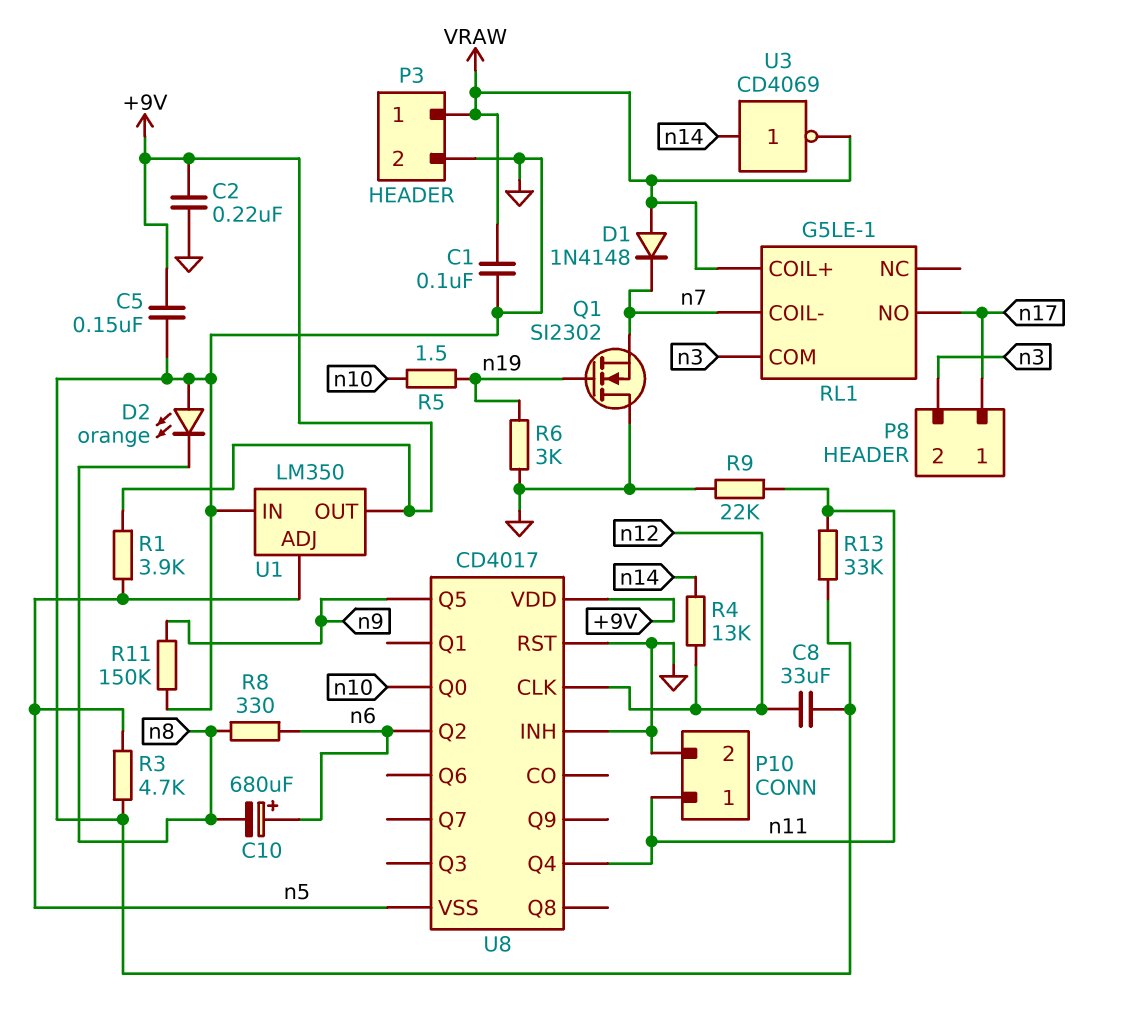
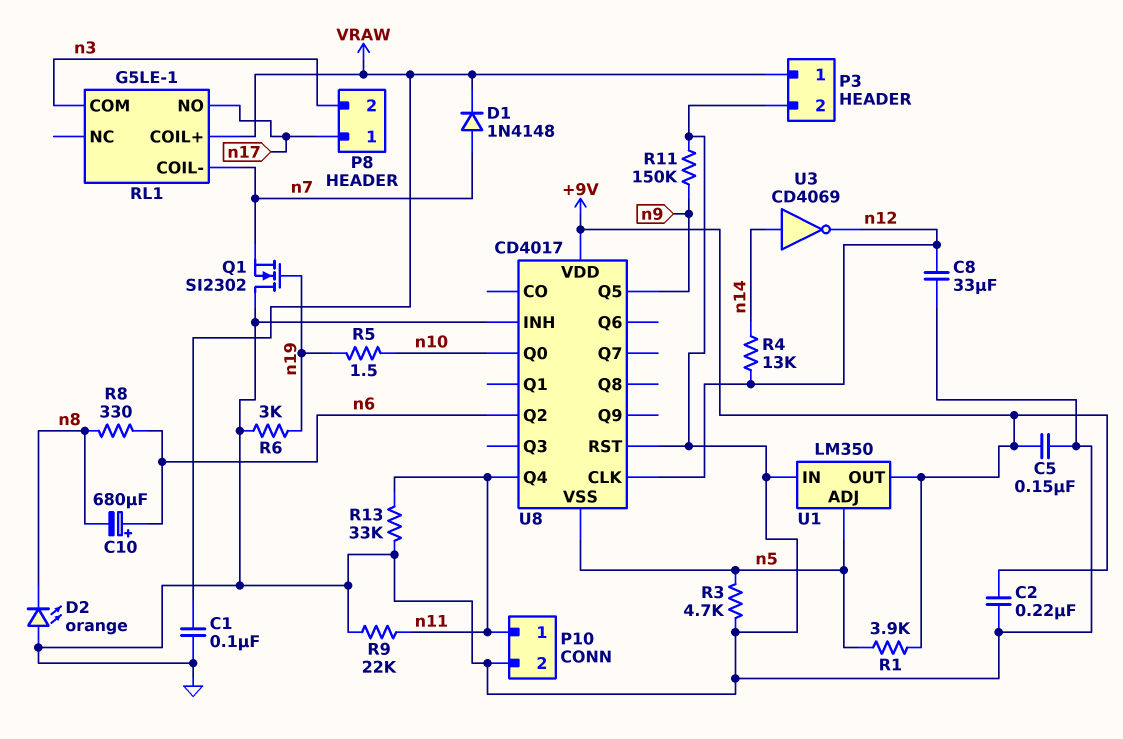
D1: diode 1N4148 (A VRAW, K n7) -> diode 1N4148 (A n7, K VRAW)
U3: NOT CD4069 (in n14, out VRAW) -> NOT CD4069 (in n14, out n12)

